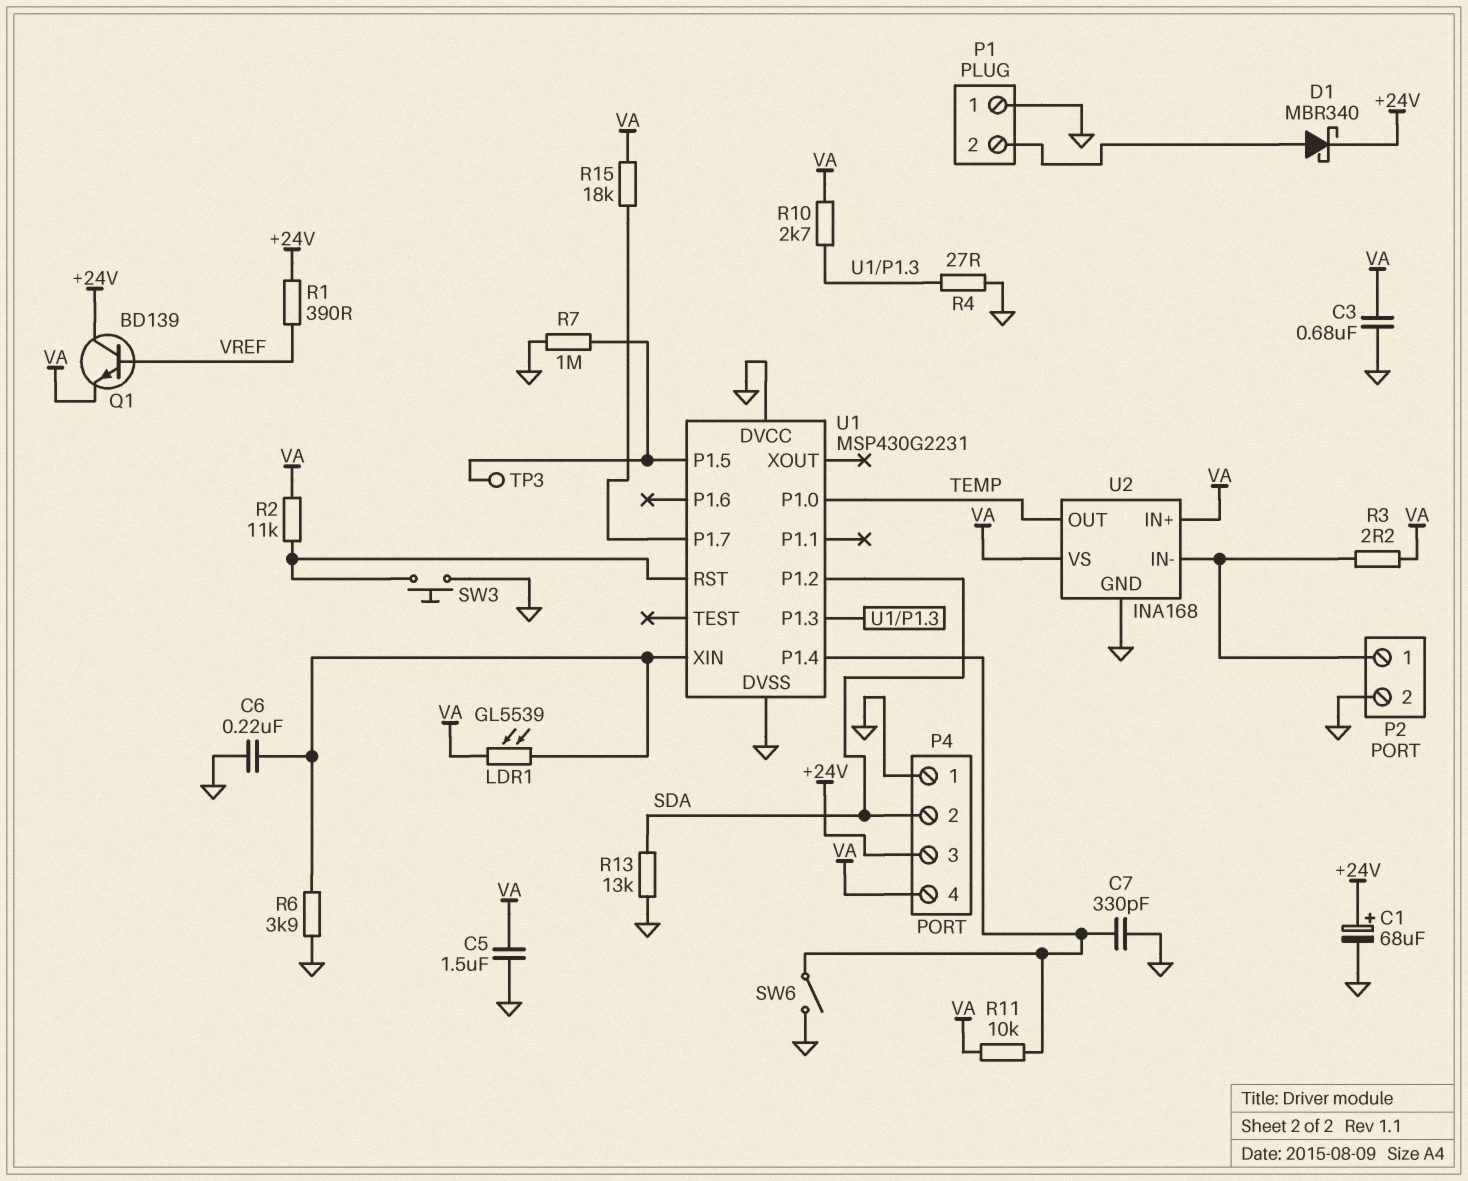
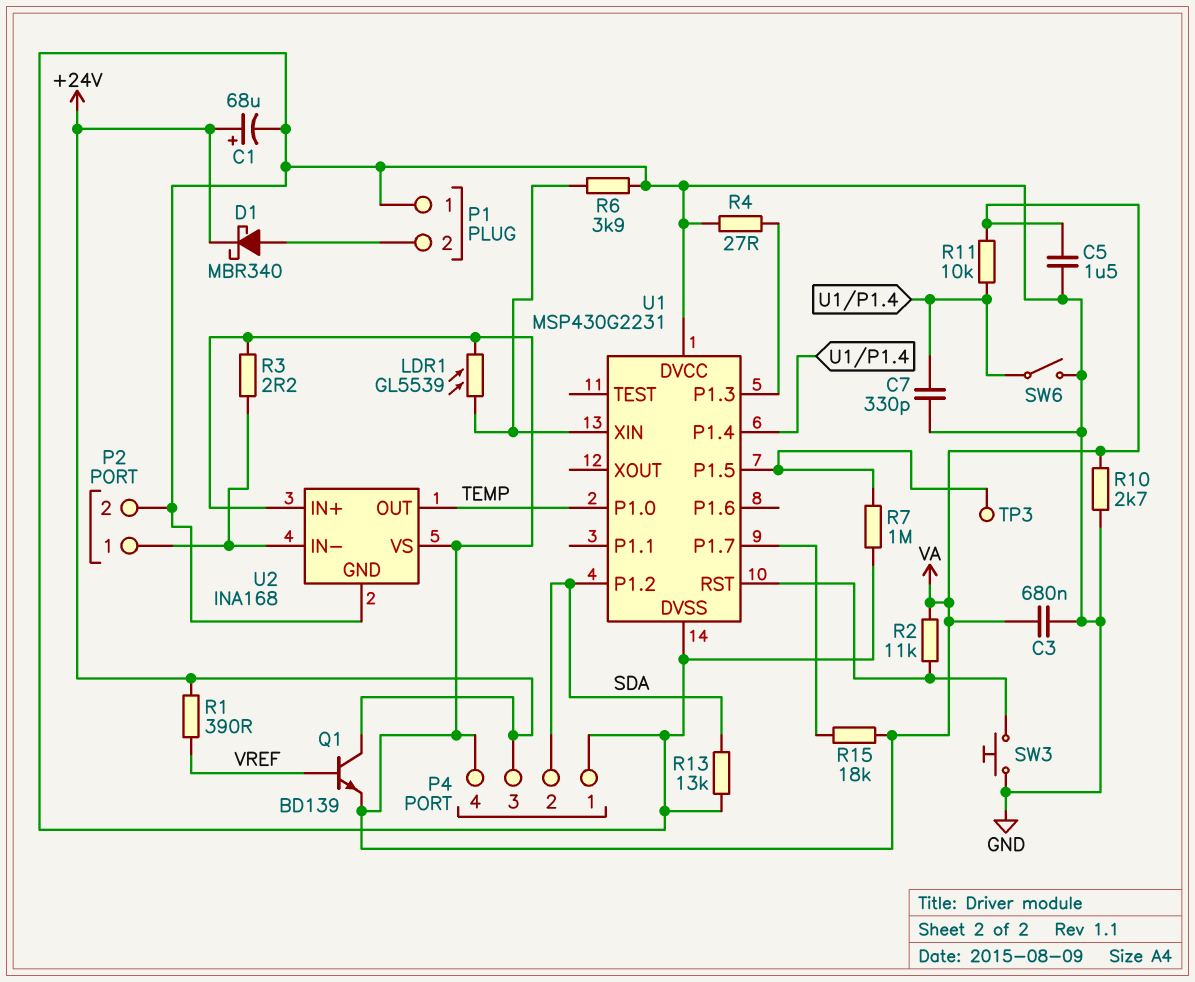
C6: 220nF (GND, U1/XIN) -> none
R10: 2.7k (U1/P1.3, VA) -> 2.7k (GND, VA)

